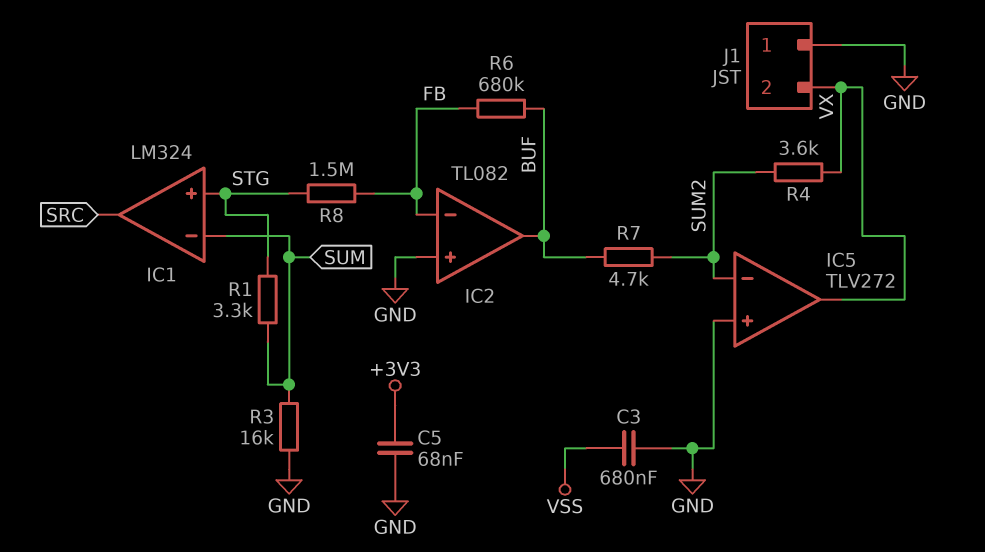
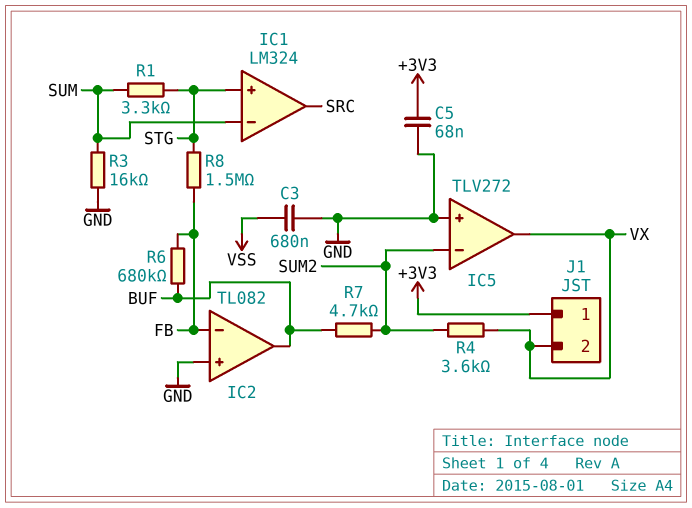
J1 pin 1: GND -> +3V3

